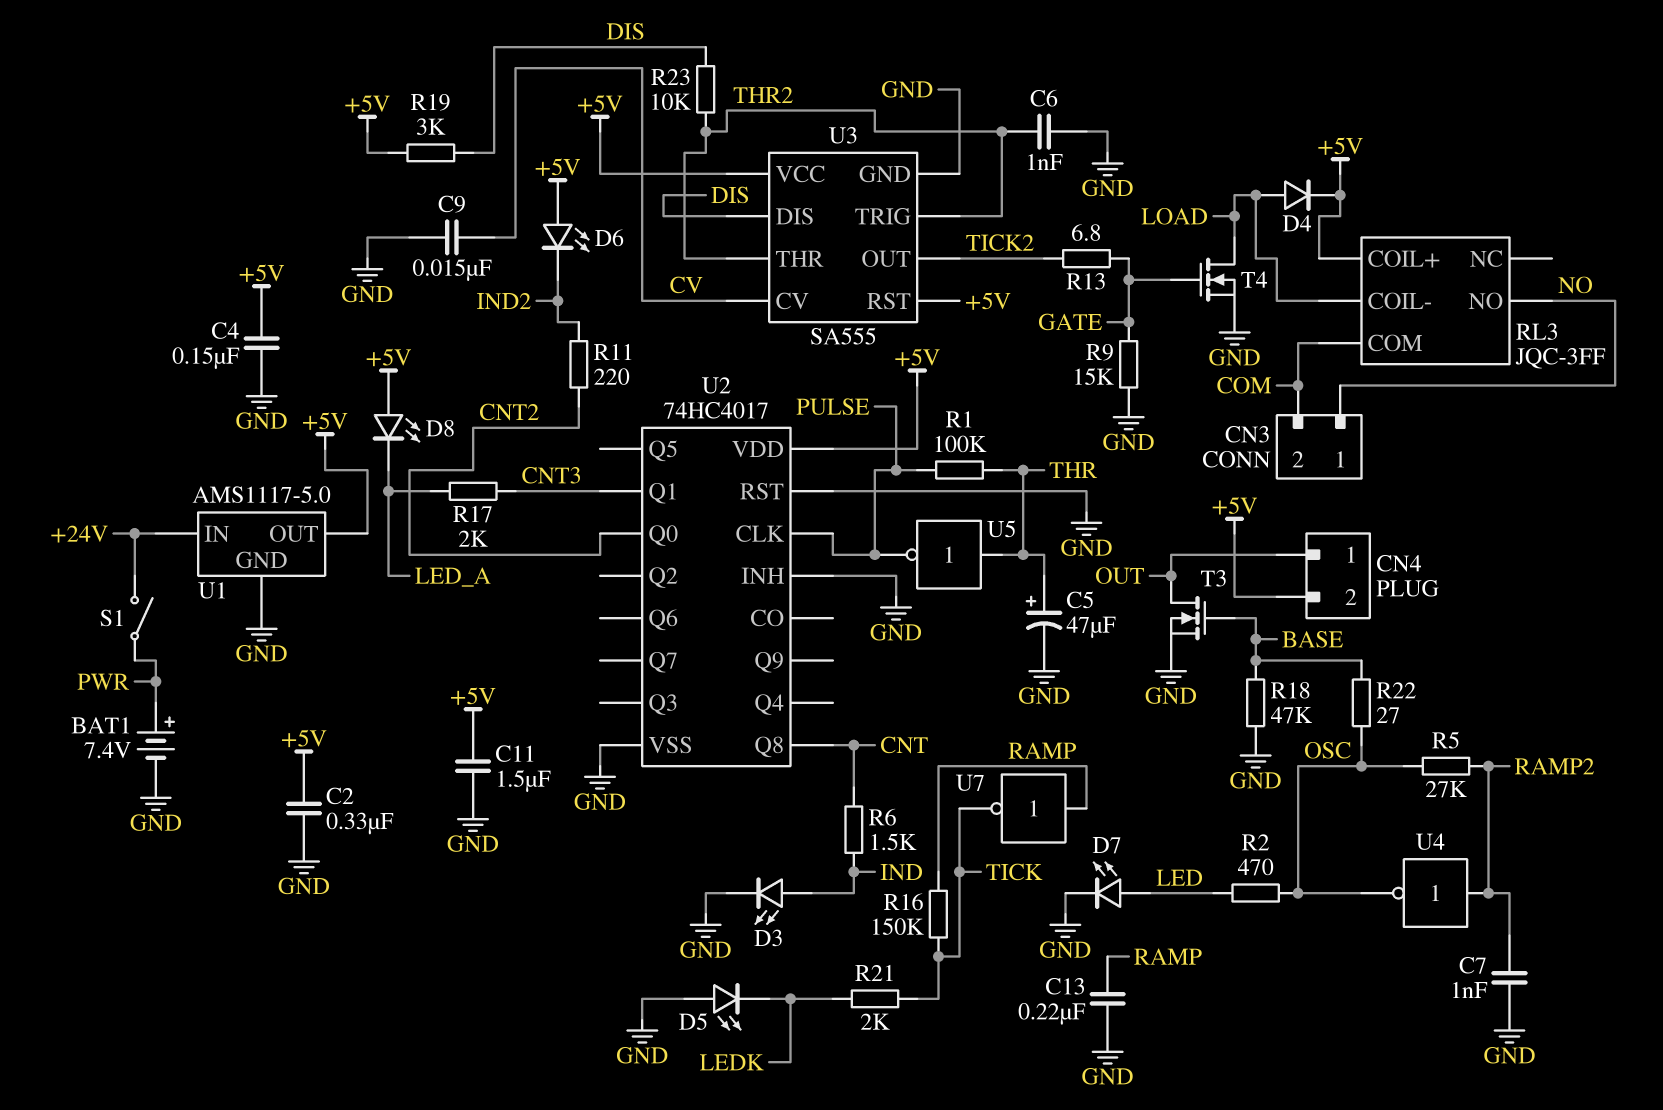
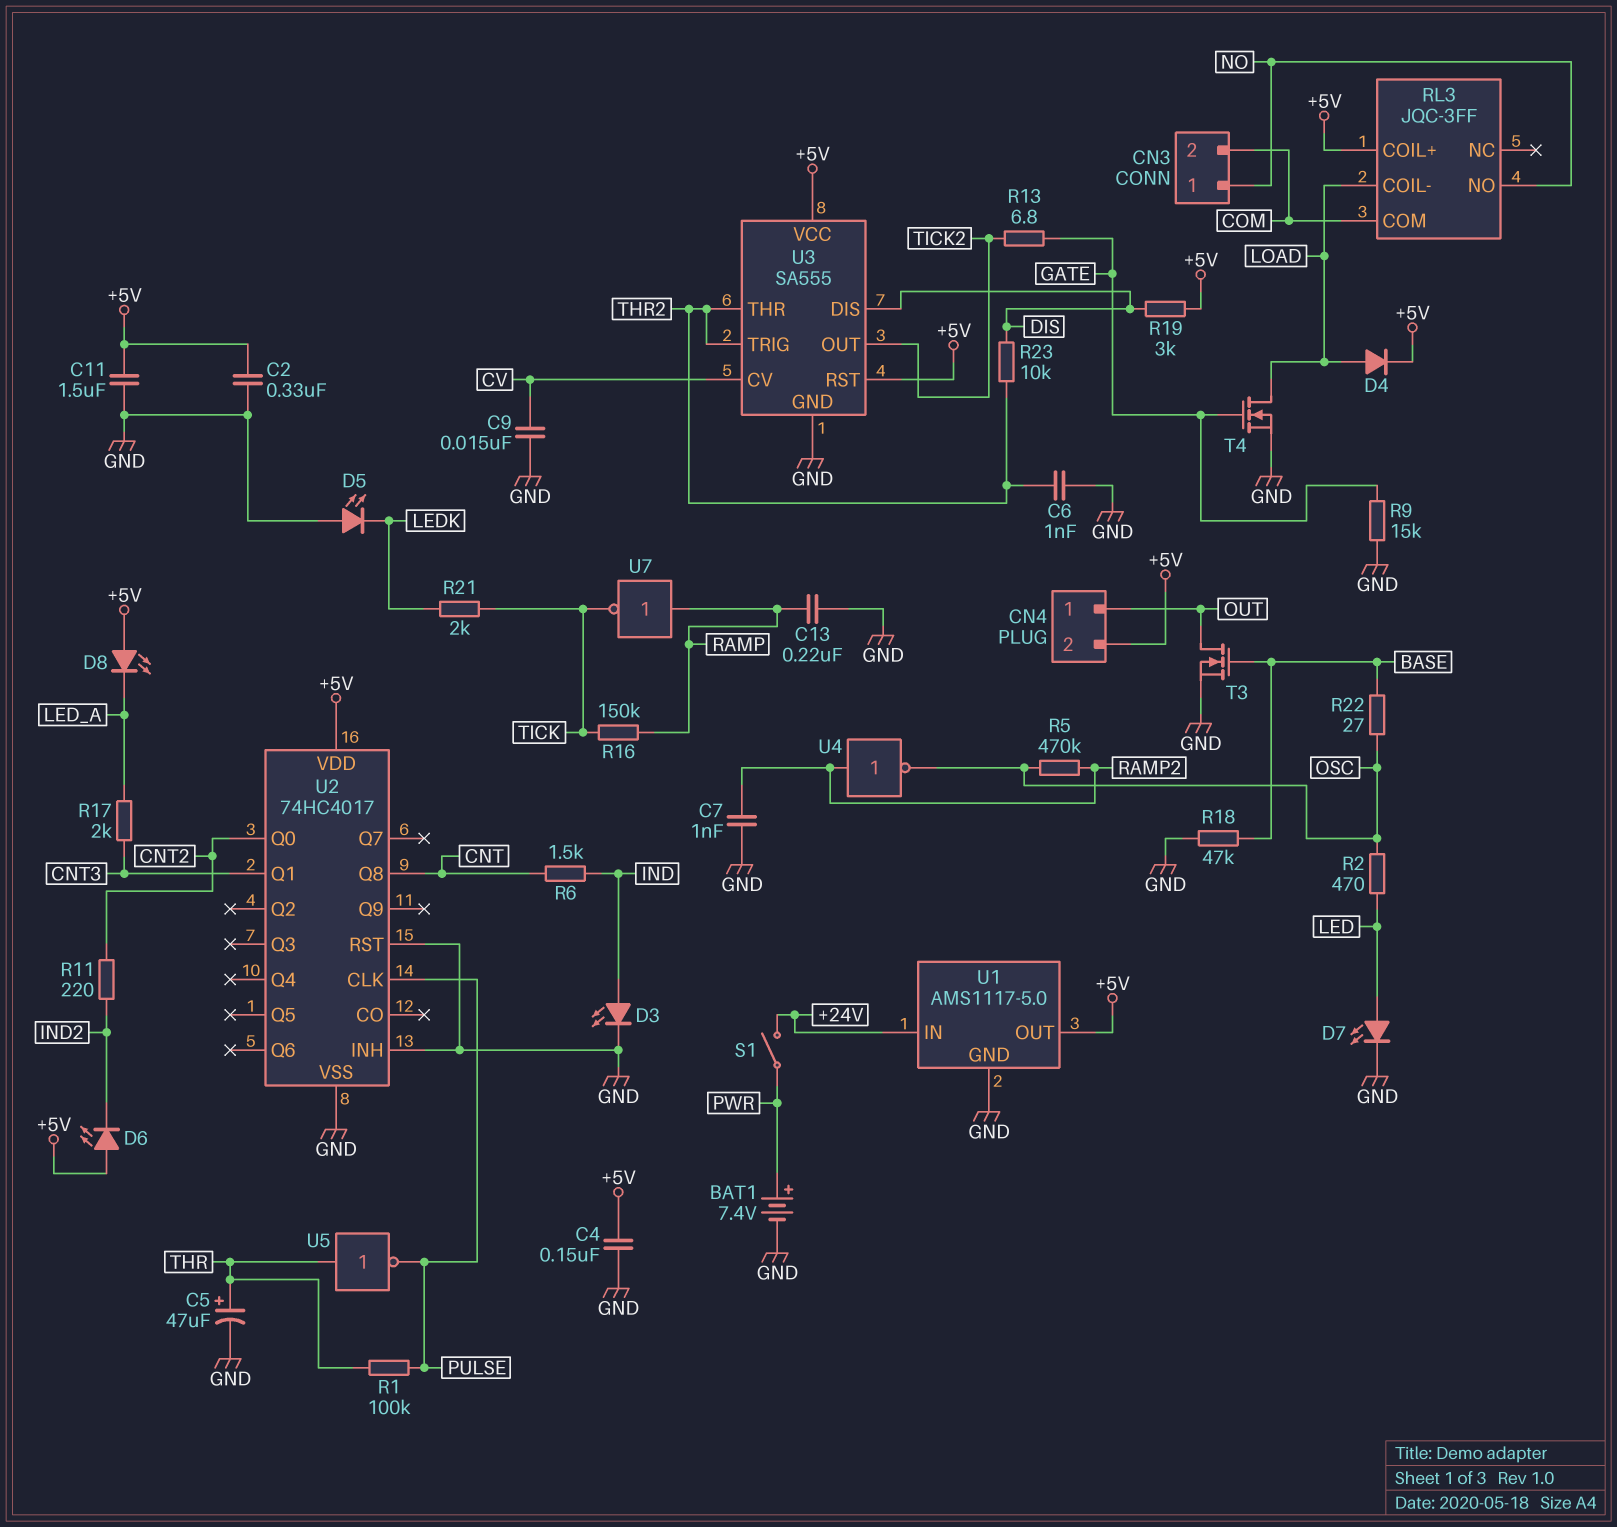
R5: 27k (OSC, RAMP2) -> 470k (OSC, RAMP2)

